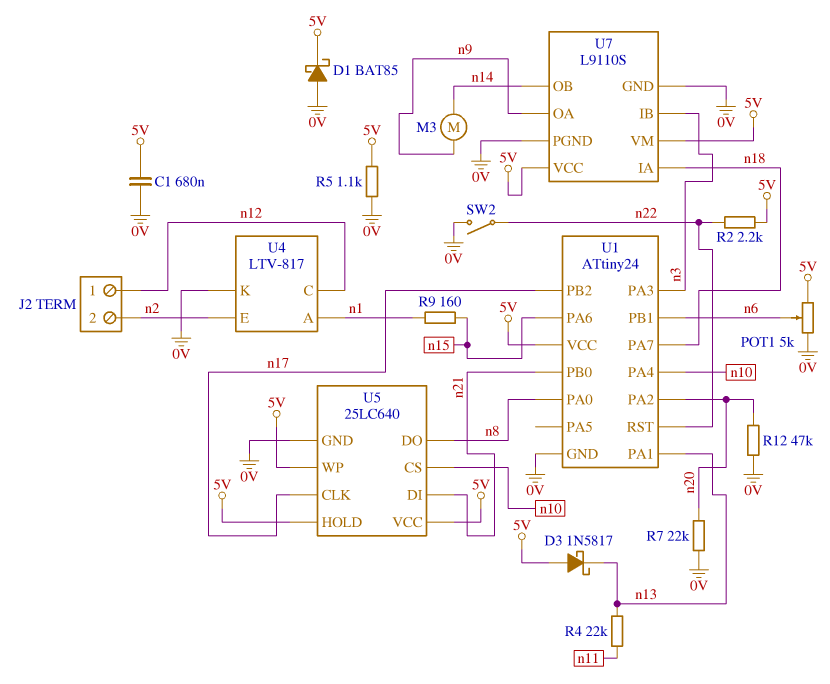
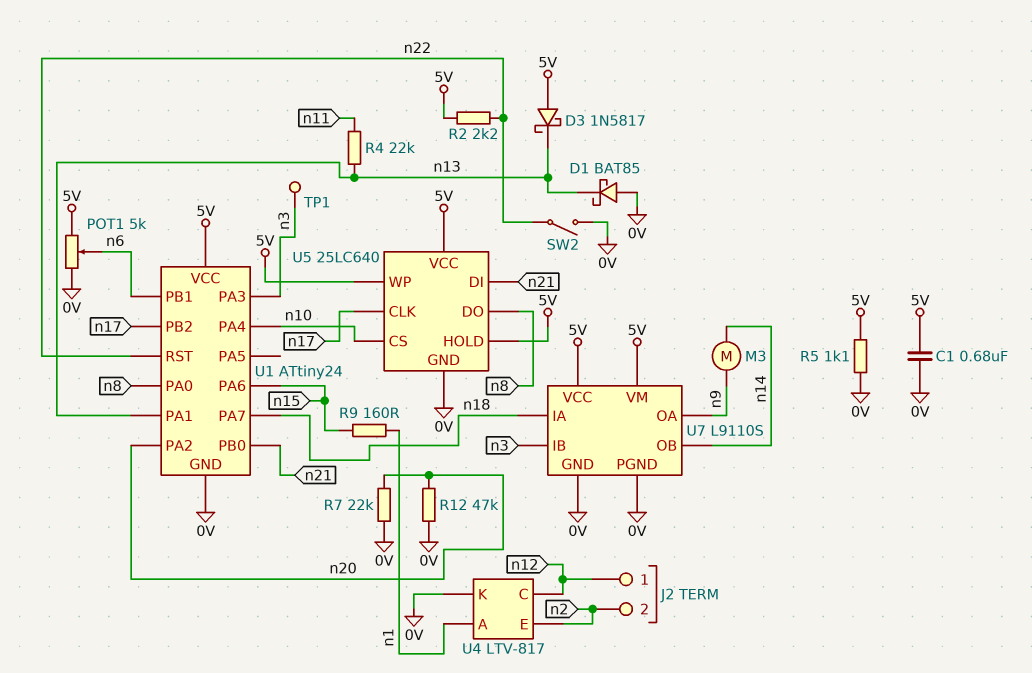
D1: schottky BAT85 (A 0V, K 5V) -> schottky BAT85 (A 0V, K n13)
TP1: none -> test point (n3)

